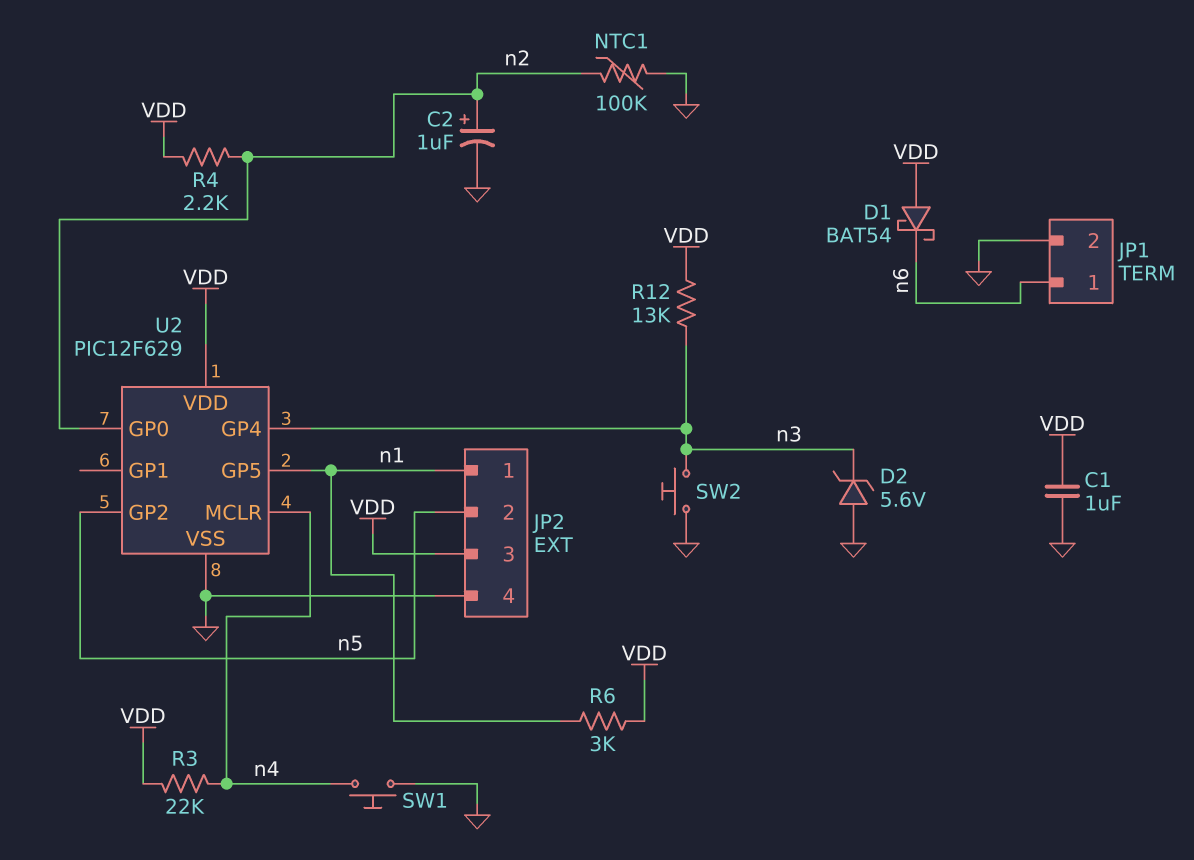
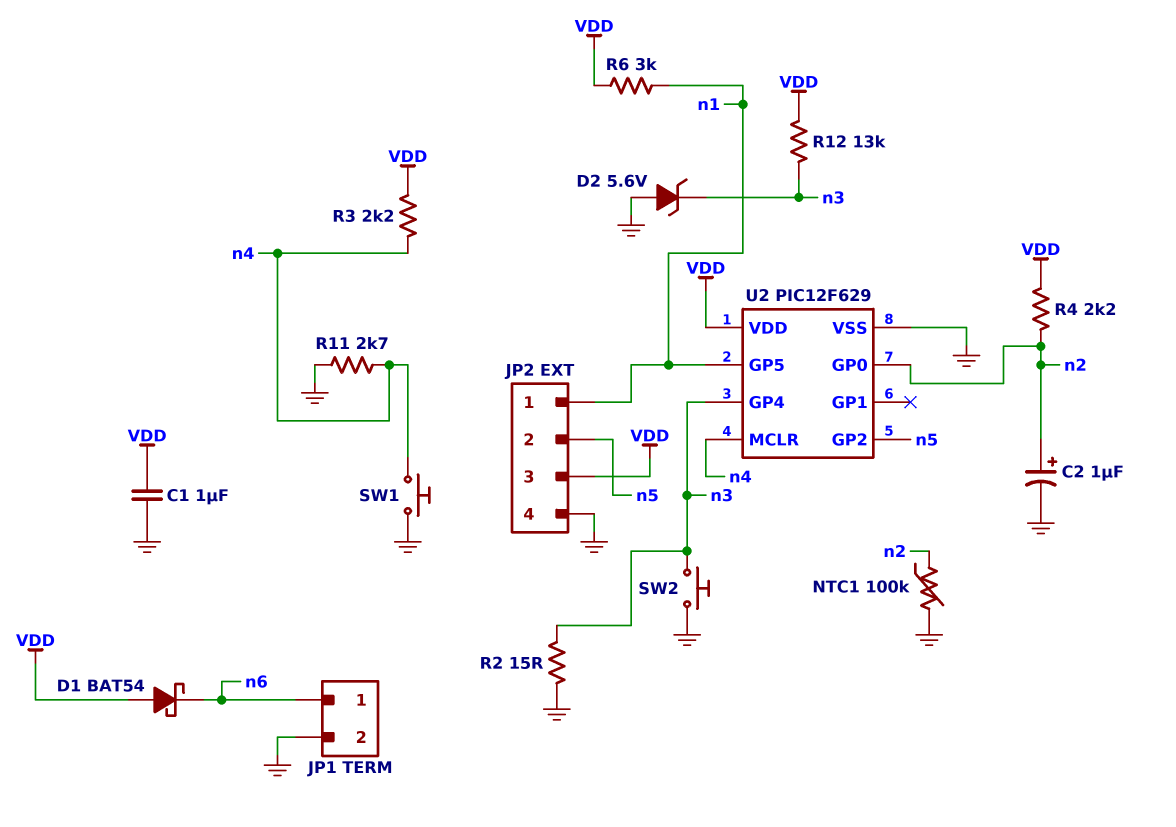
R2: none -> 15 (GND, n3)
R3: 22k (VDD, n4) -> 2.2k (VDD, n4)
R11: none -> 2.7k (GND, n4)

